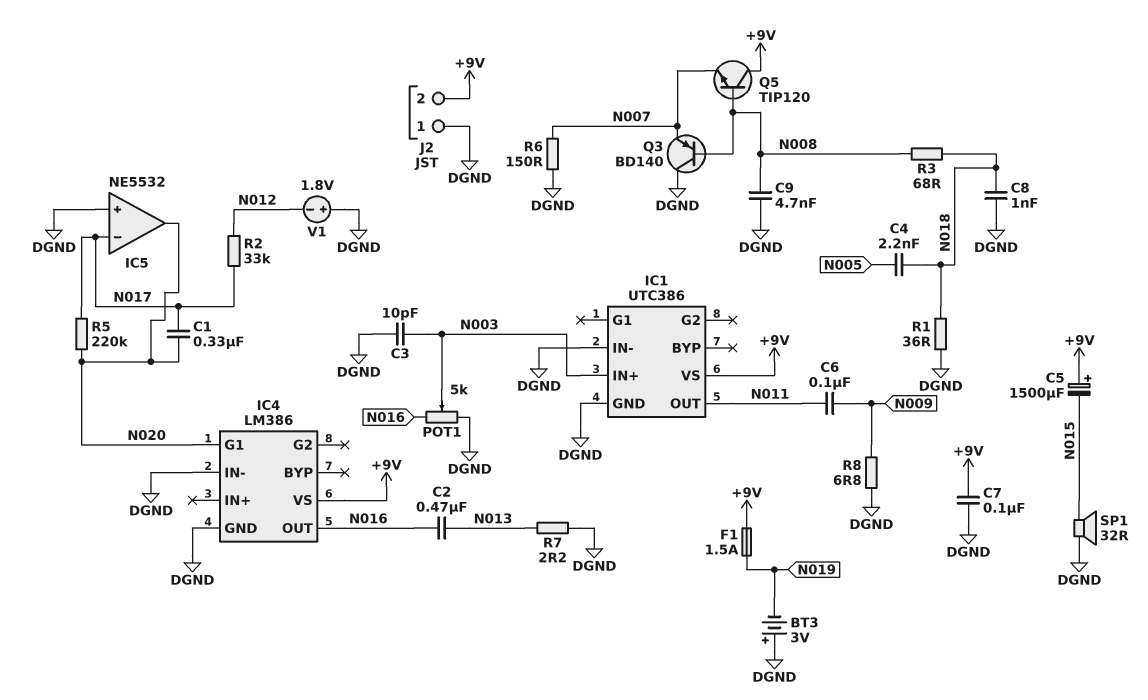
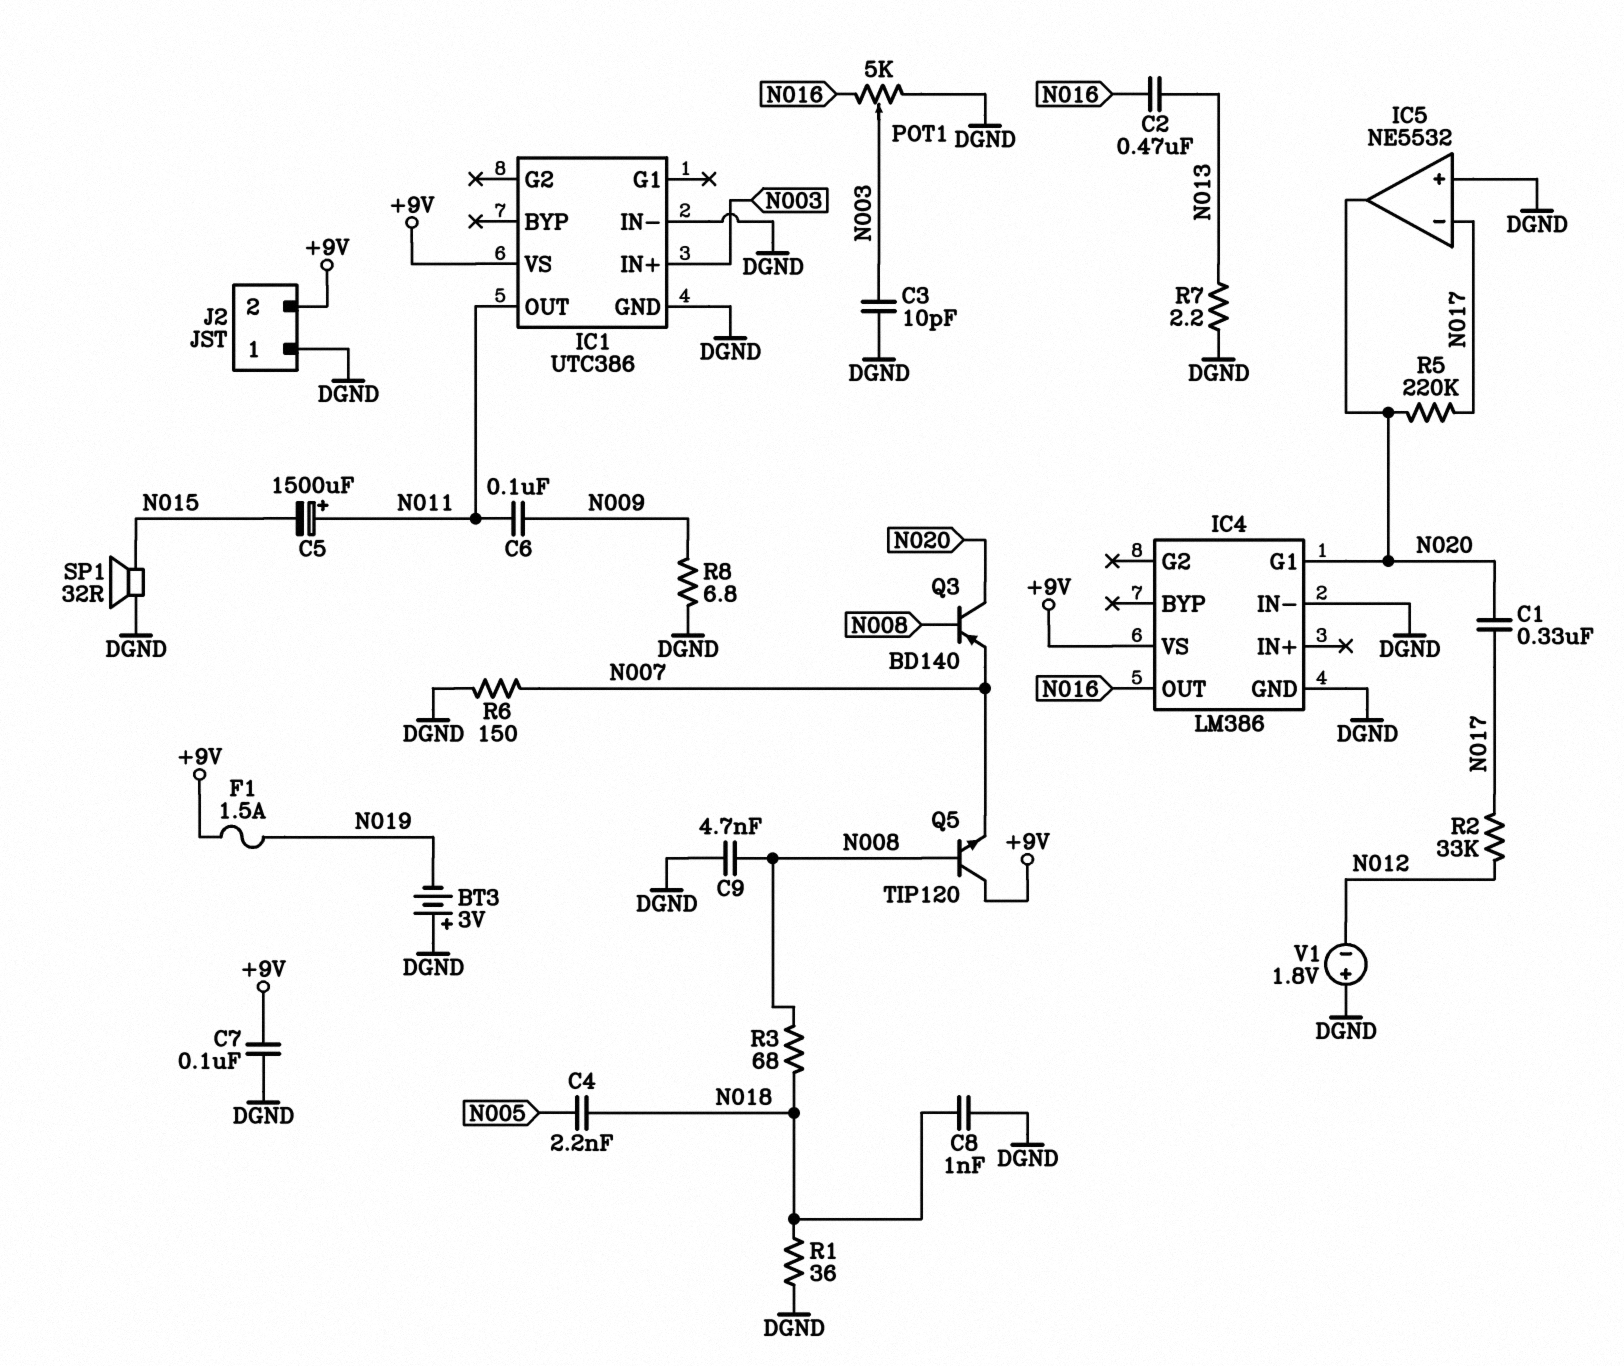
C5: 1500uF (plus +9V, minus N015) -> 1500uF (plus N011, minus N015)
Q3: PNP BD140 (B N008, C DGND, E N007) -> PNP BD140 (B N008, C N020, E N007)

